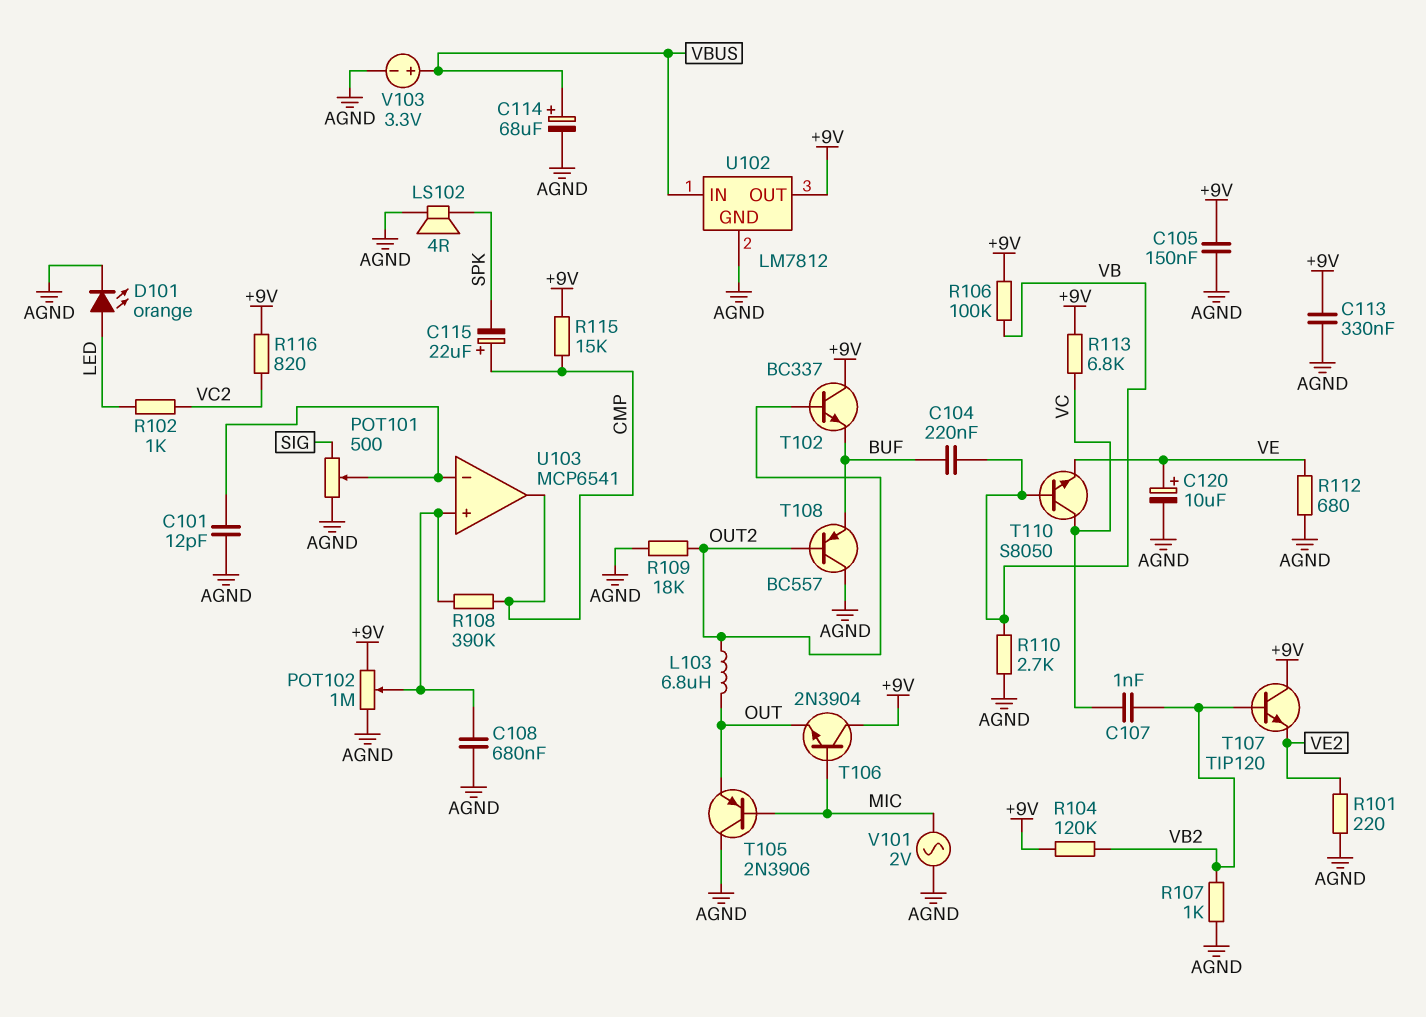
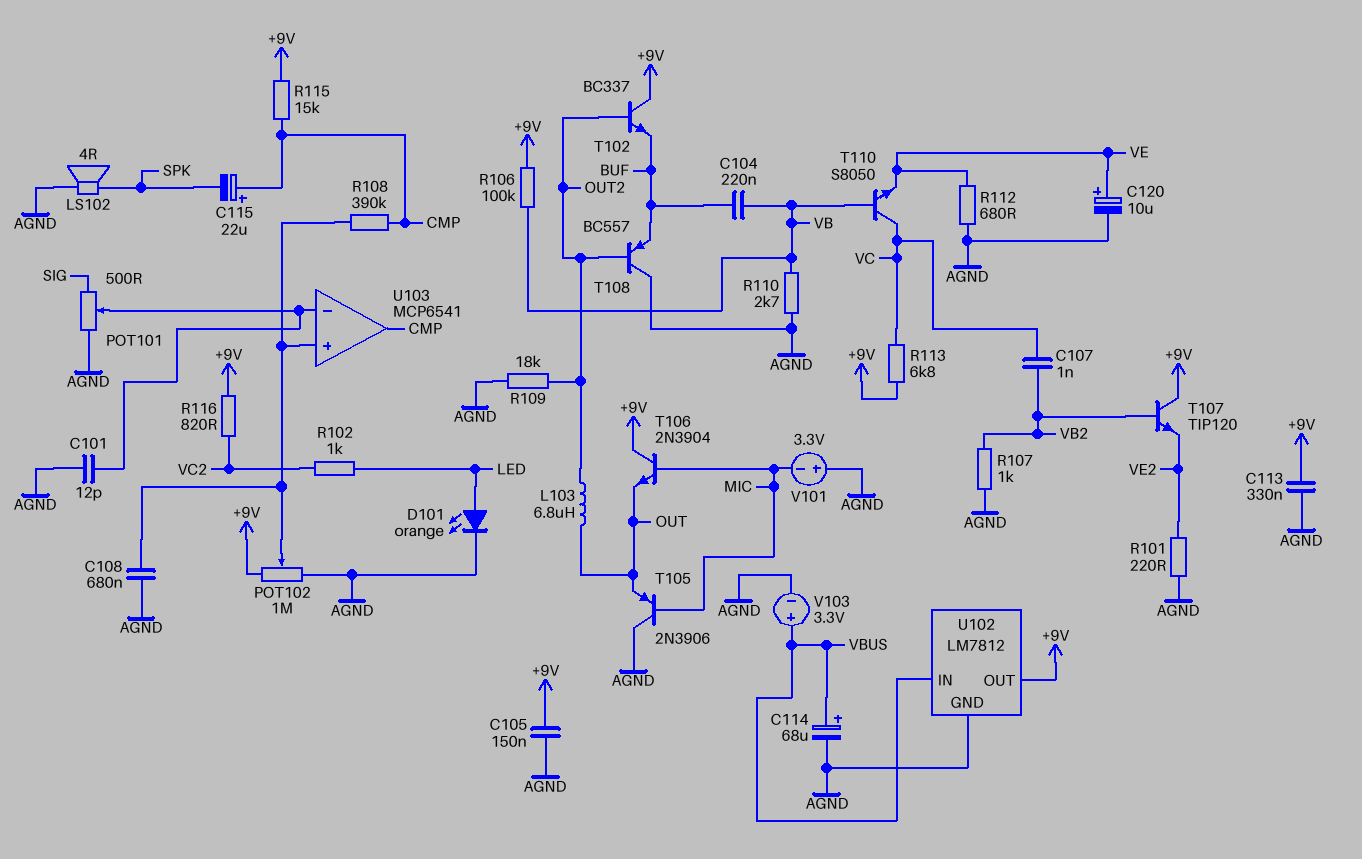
R104: 120k (+9V, VB2) -> none
V101: AC 2V (AGND, MIC) -> 3.3V (plus AGND, minus MIC)

